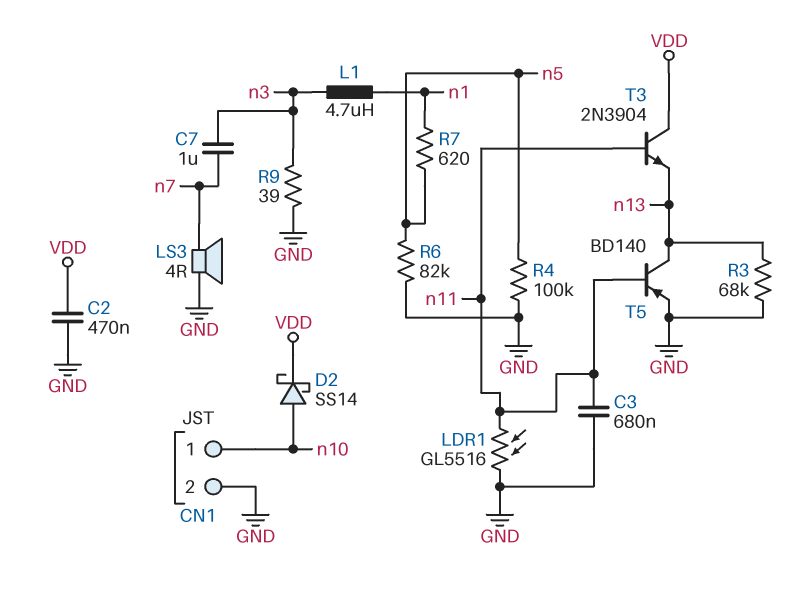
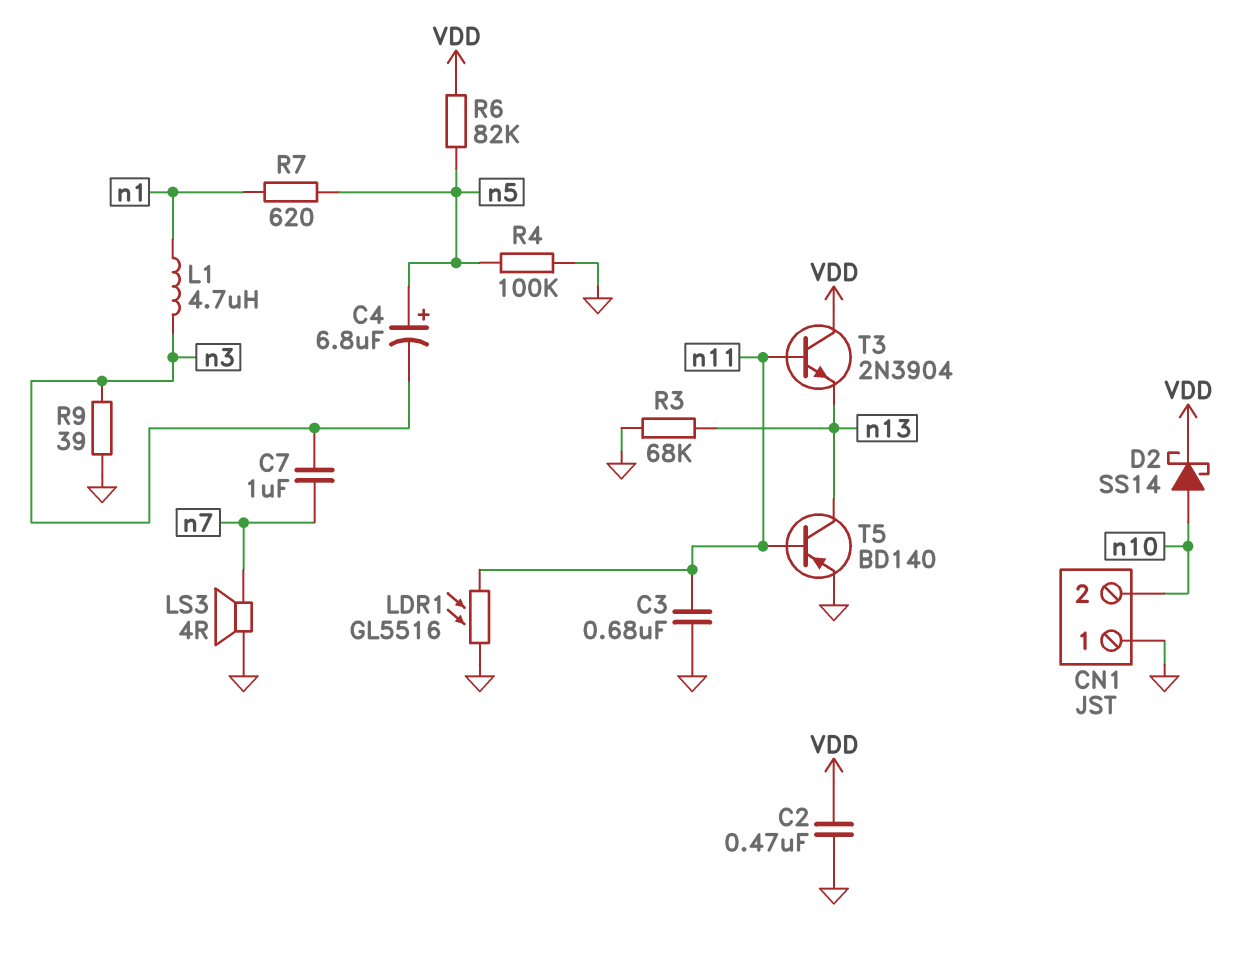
C4: none -> 6.8uF (plus n5, minus n3)
CN1 pin 1: n10 -> GND
CN1 pin 2: GND -> n10
R6: 82k (GND, n5) -> 82k (VDD, n5)

